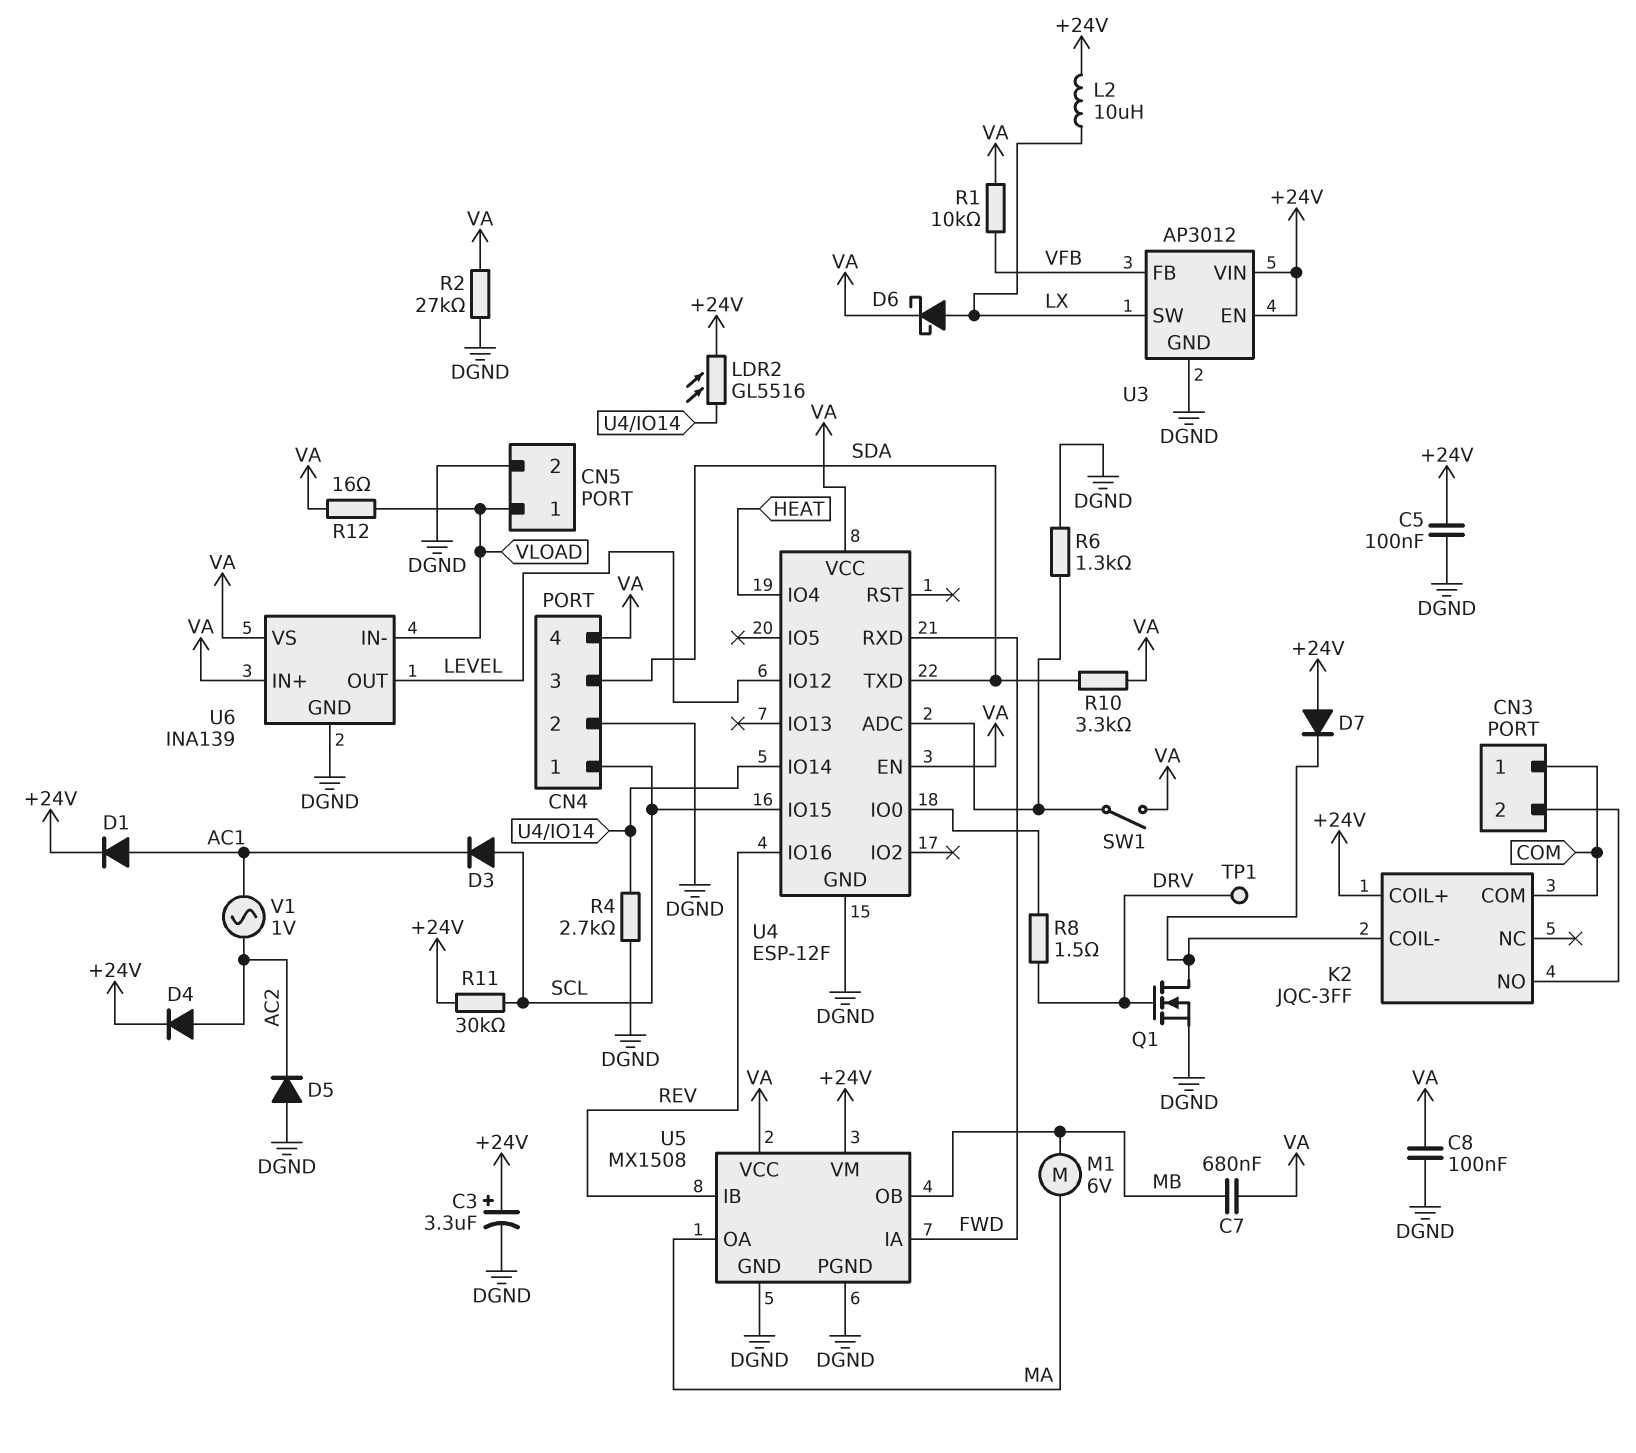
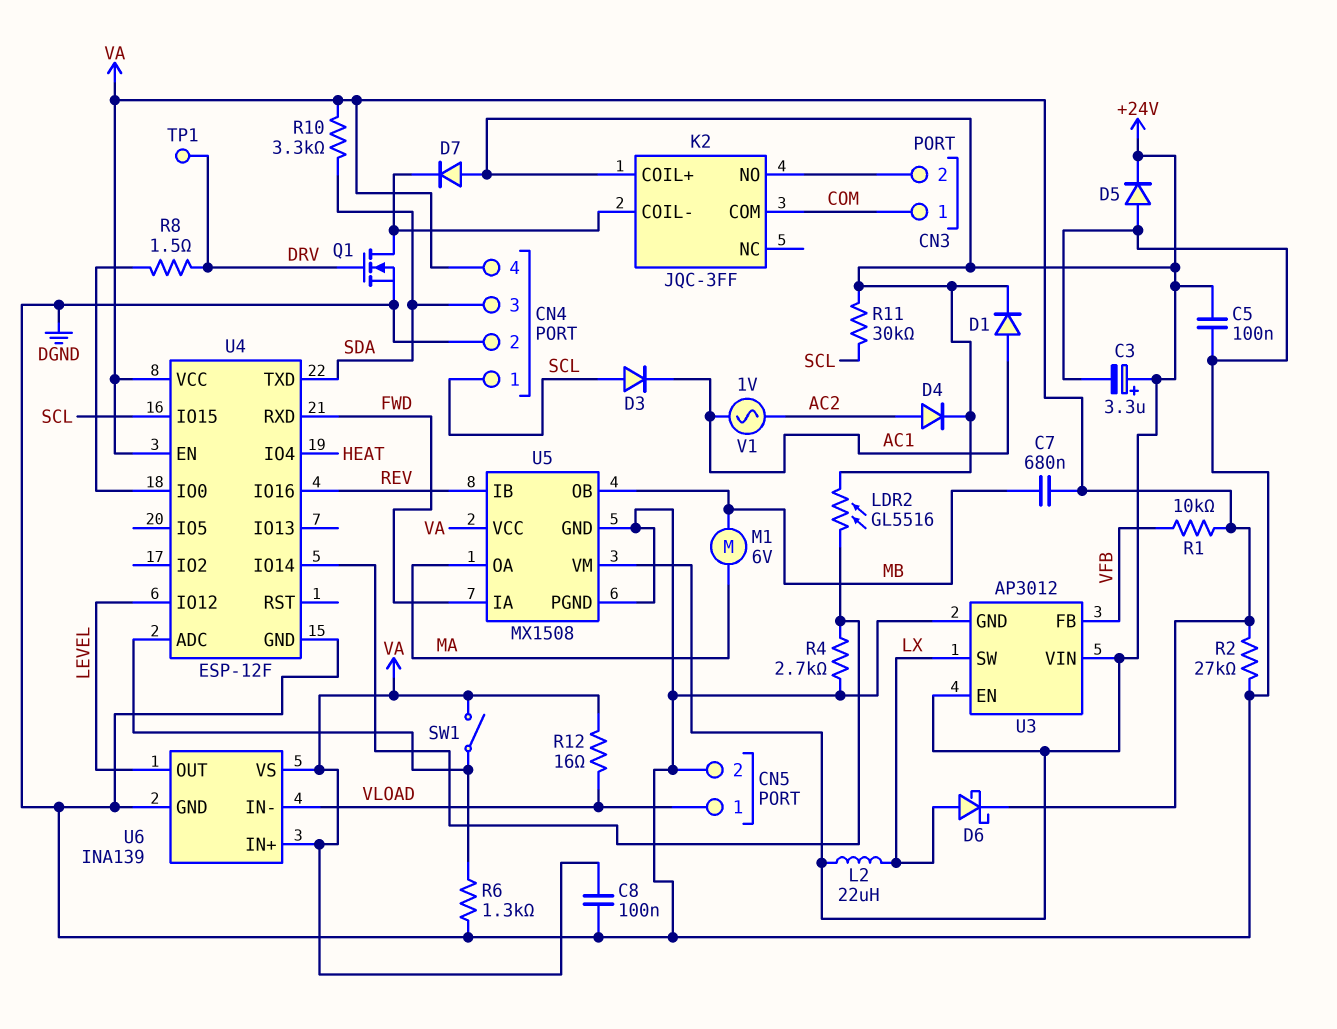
D5: diode (A DGND, K AC2) -> diode (A DGND, K +24V)
L2: 10uH (+24V, LX) -> 22uH (+24V, LX)

